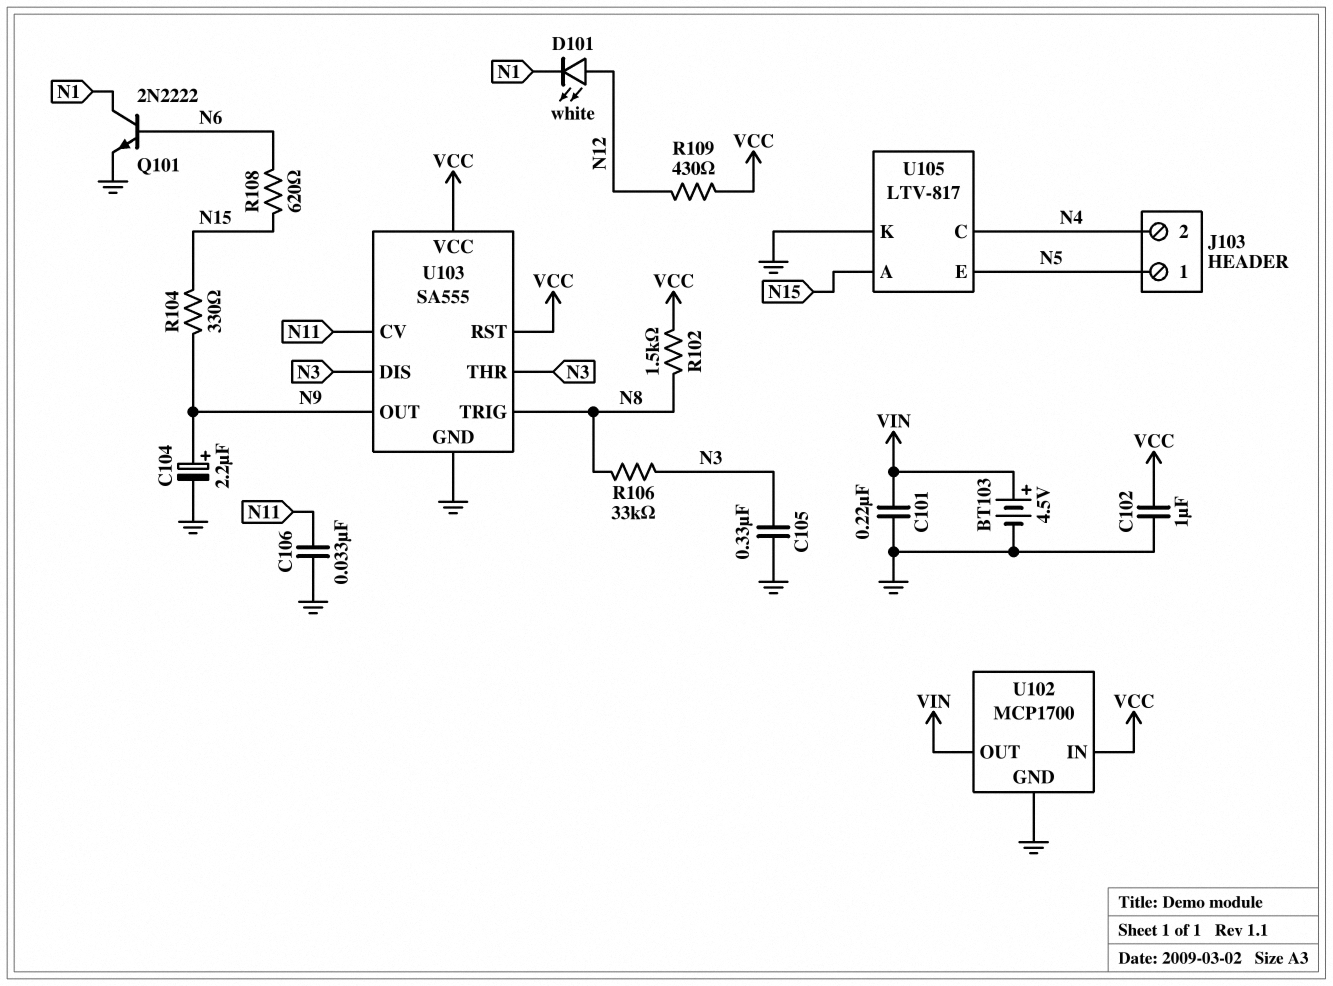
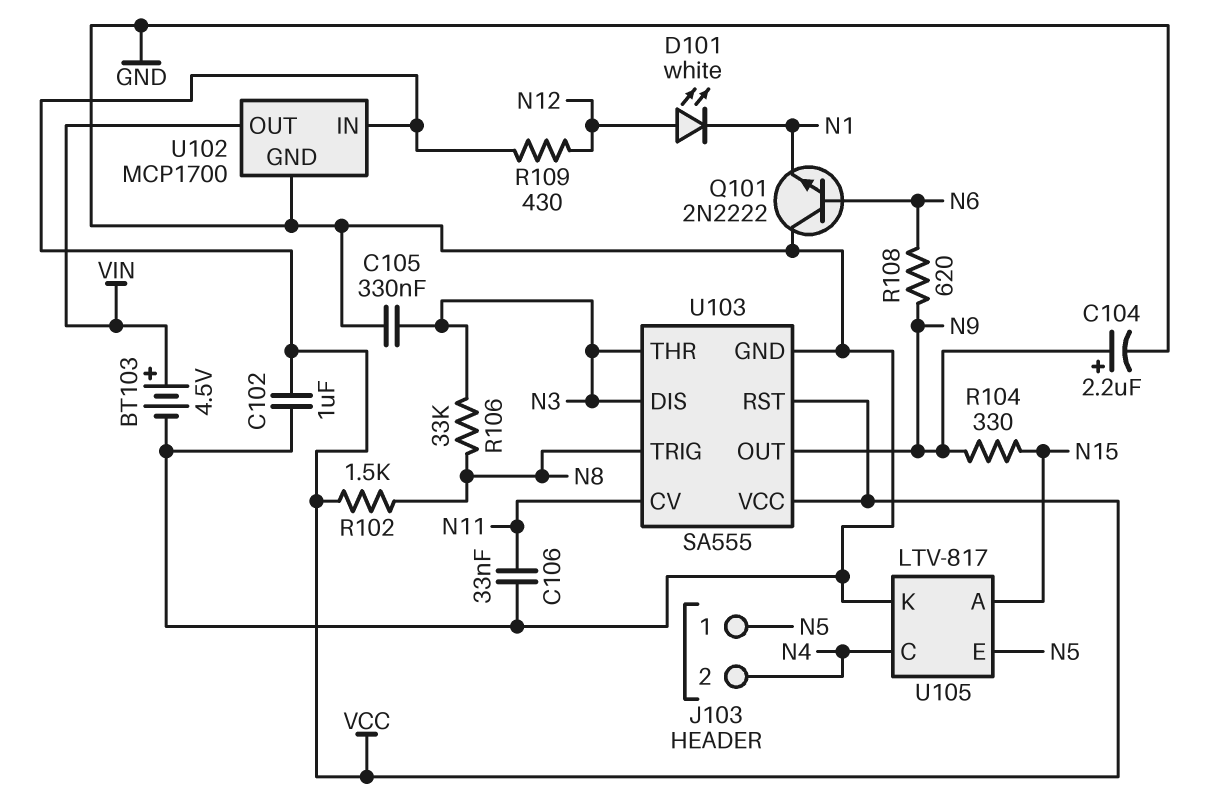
C101: 220nF (GND, VIN) -> none
Q101: NPN 2N2222 (B N6, C N1, E GND) -> NPN 2N2222 (B N6, C GND, E N1)
R108: 620 (N6, N15) -> 620 (N6, N9)

